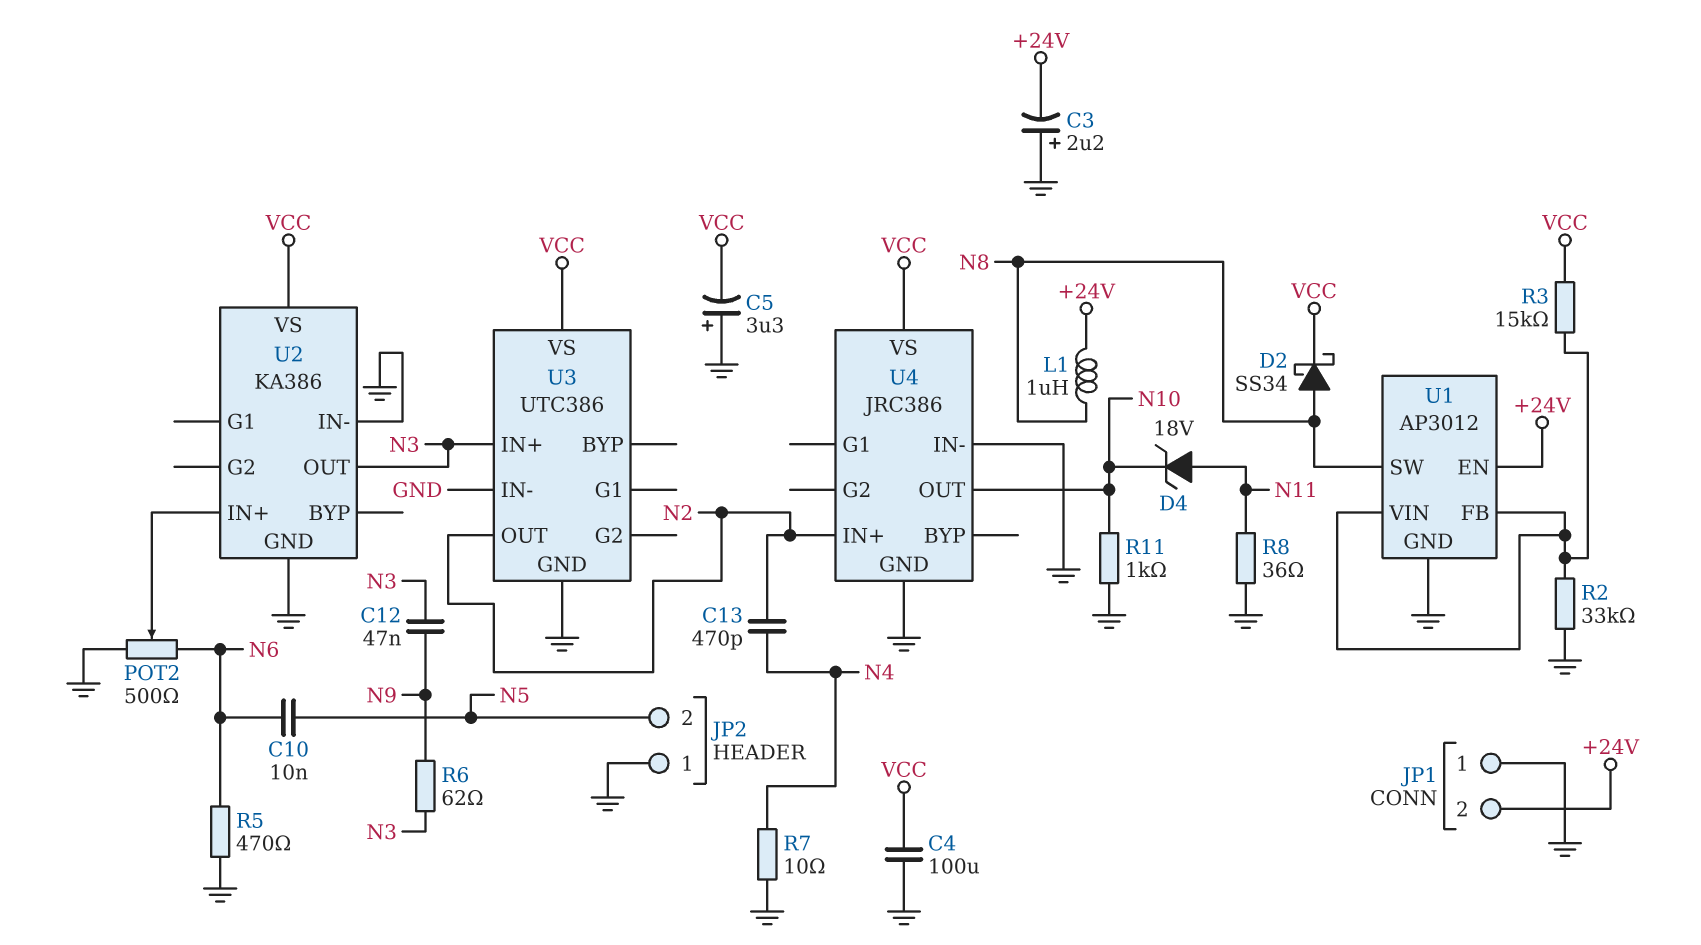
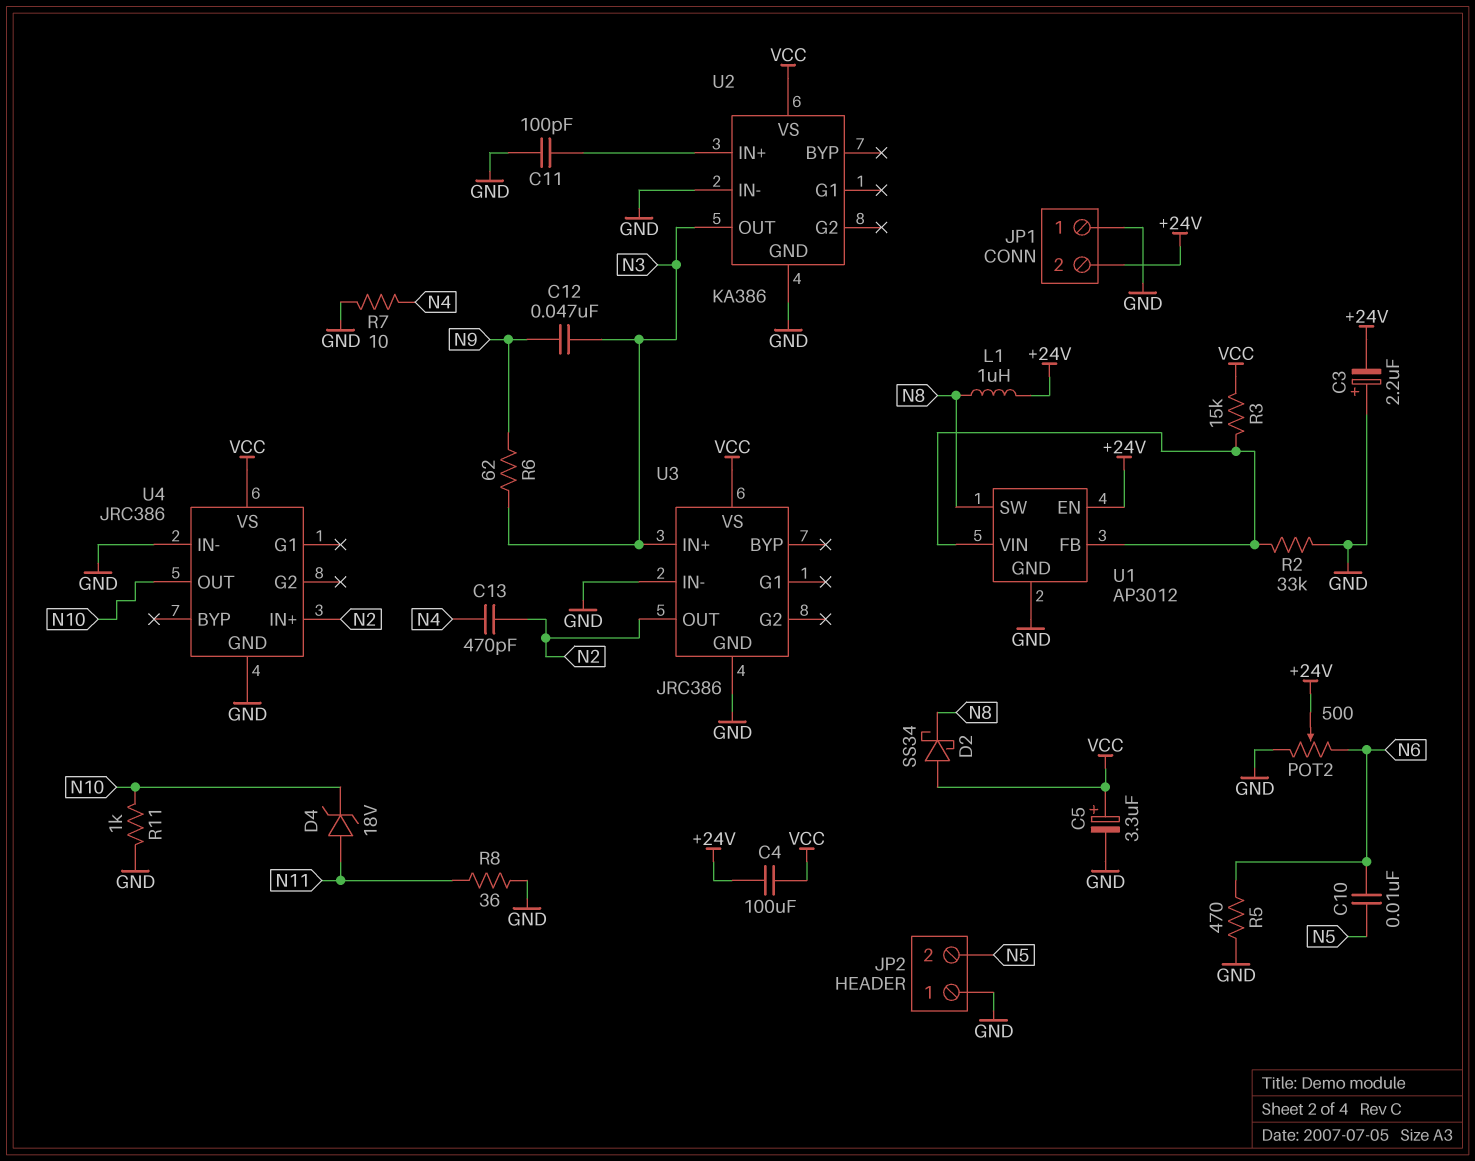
C4: 100uF (GND, VCC) -> 100uF (+24V, VCC)
C5: 3.3uF (plus GND, minus VCC) -> 3.3uF (plus VCC, minus GND)
C11: none -> 100pF (GND, U2/IN+)
D2: schottky SS34 (A N8, K VCC) -> schottky SS34 (A VCC, K N8)
POT2: 500 (GND, N6, wiper U2/IN+) -> 500 (GND, N6, wiper +24V)
U3: UTC386 -> JRC386

